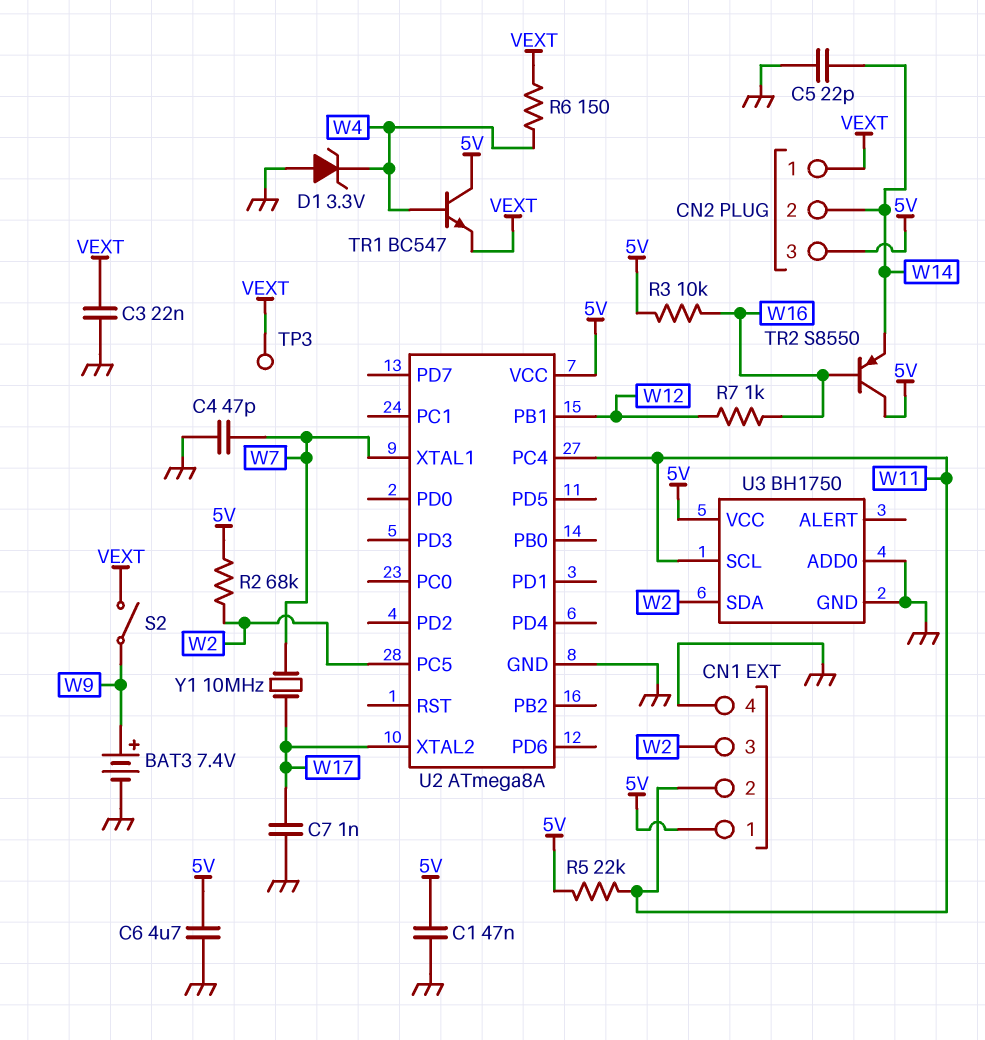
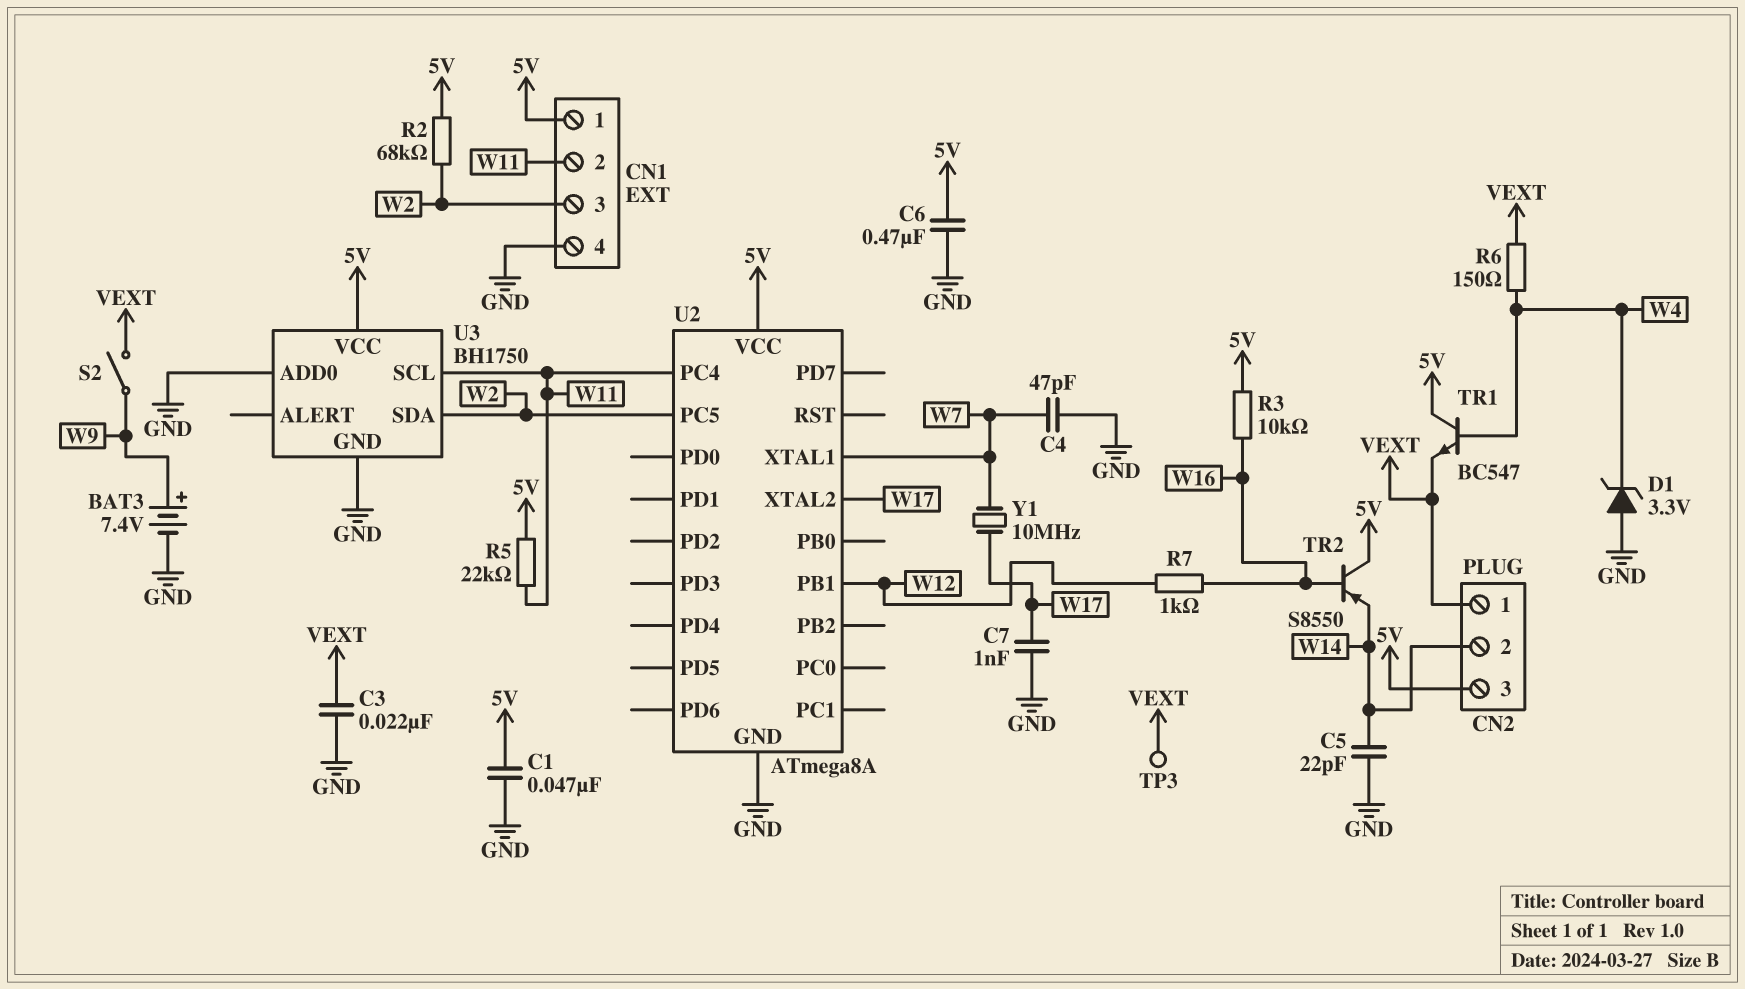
C6: 4.7uF (5V, GND) -> 470nF (5V, GND)

